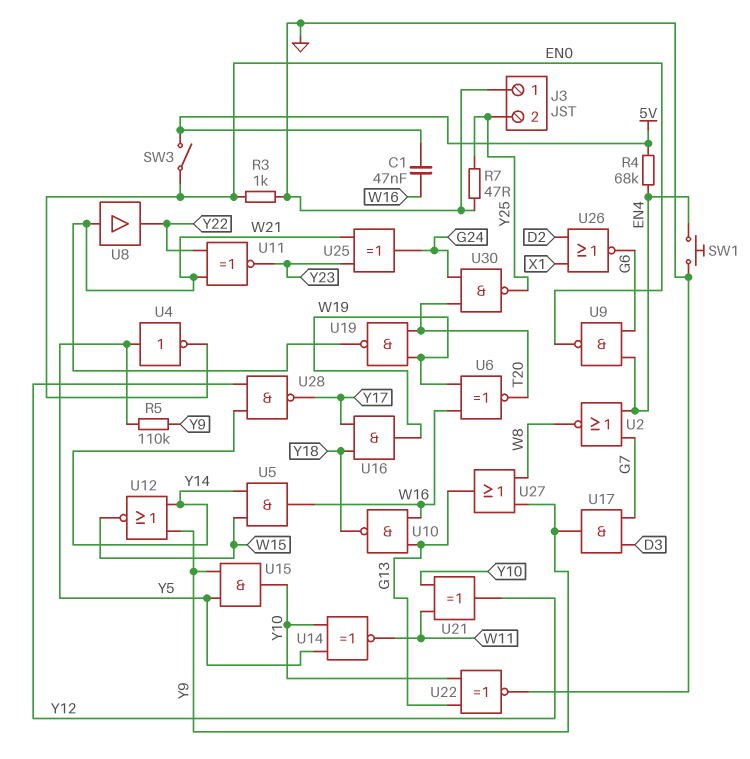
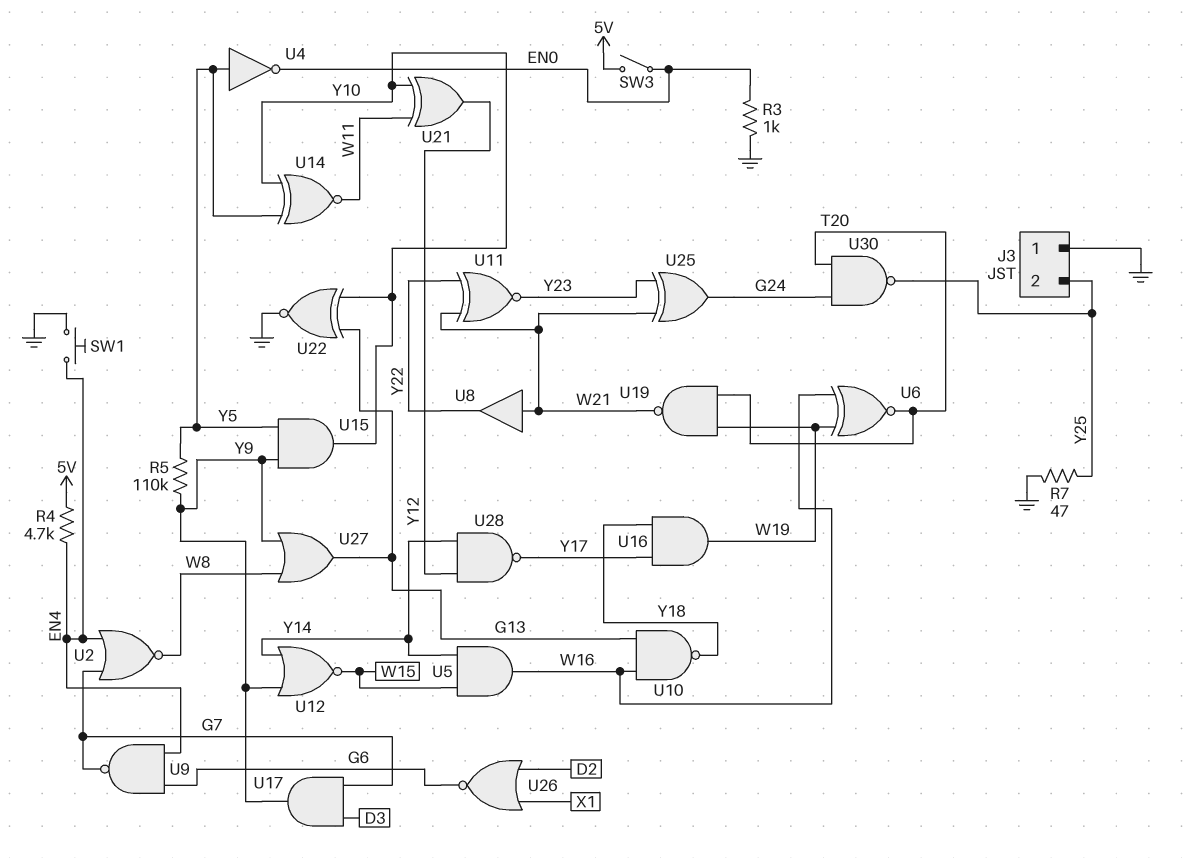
C1: 47nF (5V, W16) -> none
R4: 68k (5V, EN4) -> 4.7k (5V, EN4)
U9: NAND (in EN4, in G6, out EN0) -> NAND (in EN4, in G6, out G7)

